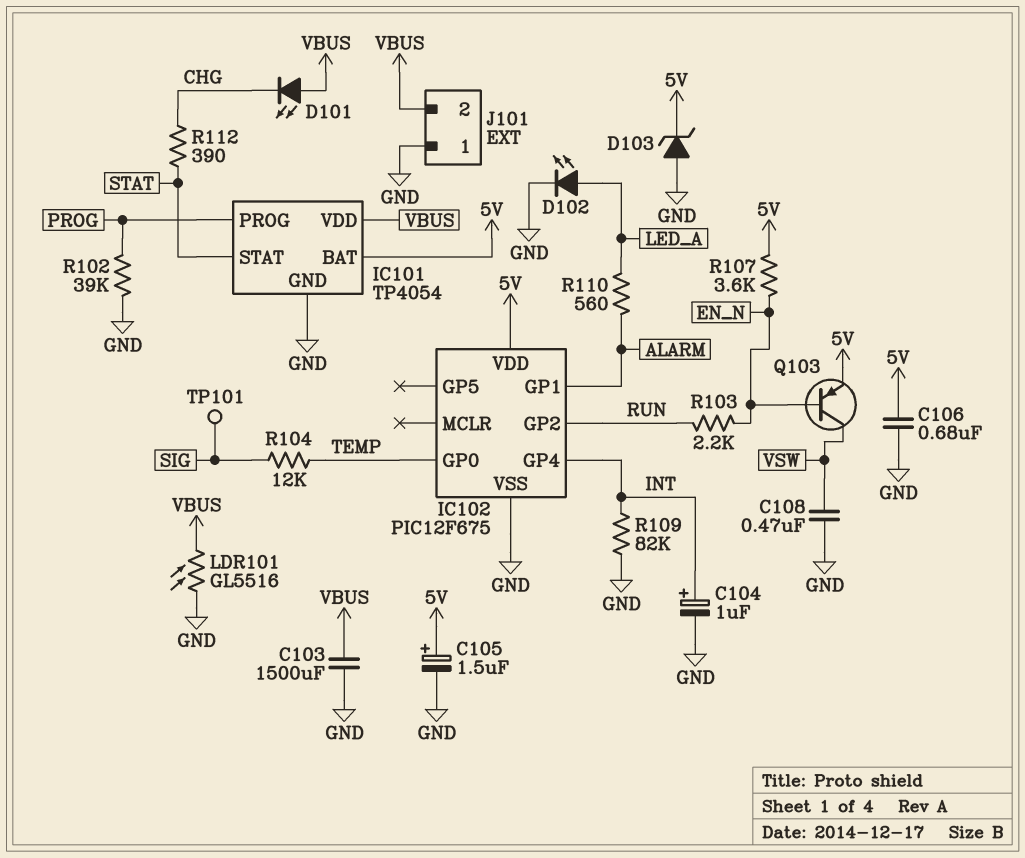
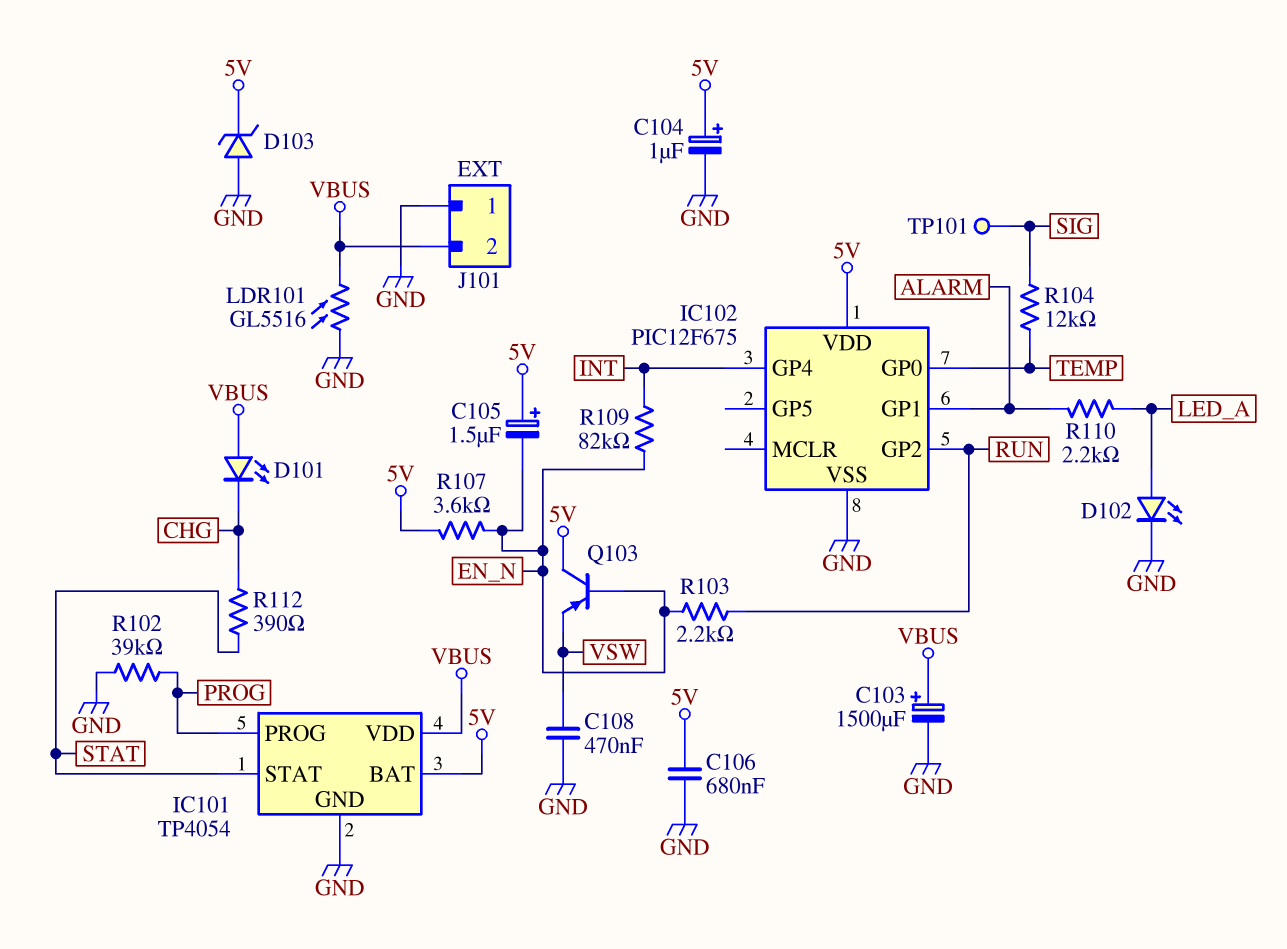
C103: 1500uF (GND, VBUS) -> 1500uF (plus VBUS, minus GND)
C104: 1uF (plus INT, minus GND) -> 1uF (plus 5V, minus GND)
C105: 1.5uF (plus 5V, minus GND) -> 1.5uF (plus 5V, minus EN_N)
Q103: PNP (B EN_N, C VSW, E 5V) -> PNP (B EN_N, C 5V, E VSW)
R109: 82k (GND, INT) -> 82k (EN_N, INT)
R110: 560 (ALARM, LED_A) -> 2.2k (ALARM, LED_A)

